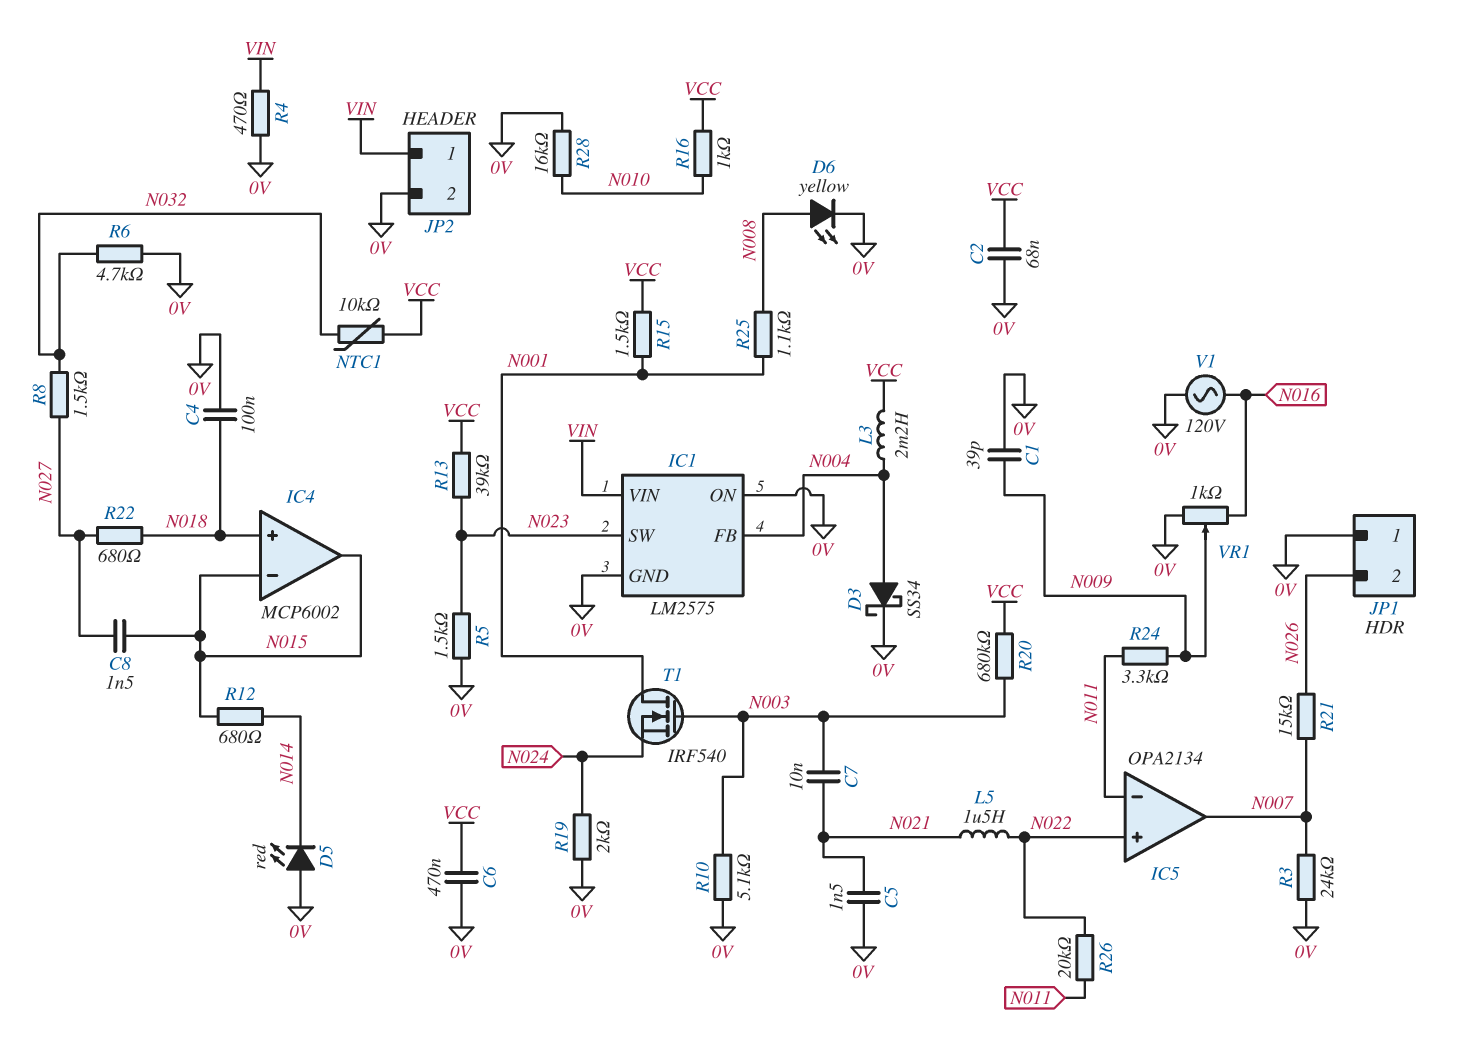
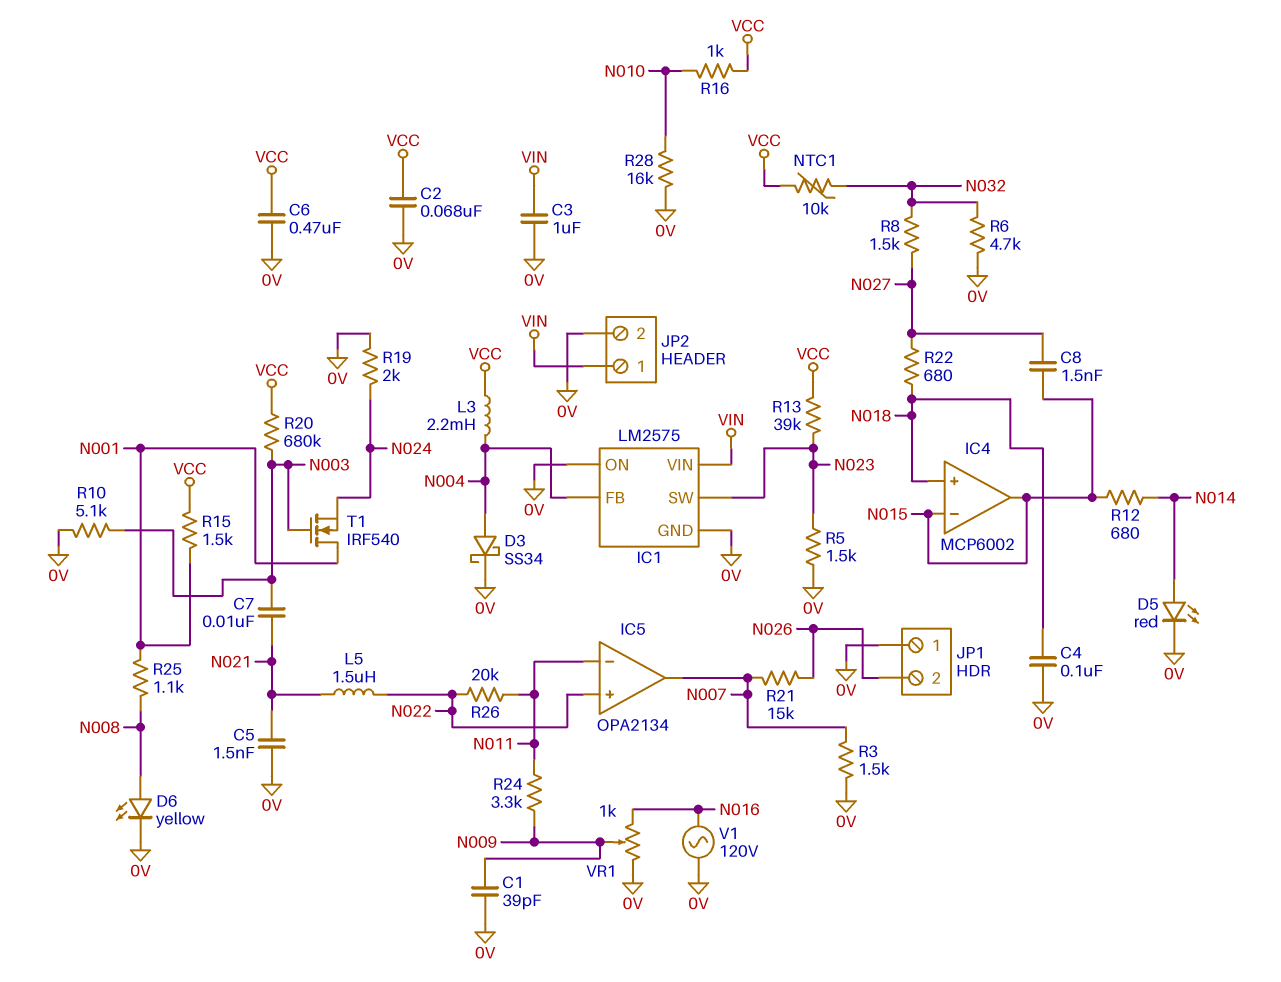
C3: none -> 1uF (0V, VIN)
D5: LED red (A 0V, K N014) -> LED red (A N014, K 0V)
R3: 24k (0V, N007) -> 1.5k (0V, N007)
R4: 470 (0V, VIN) -> none

